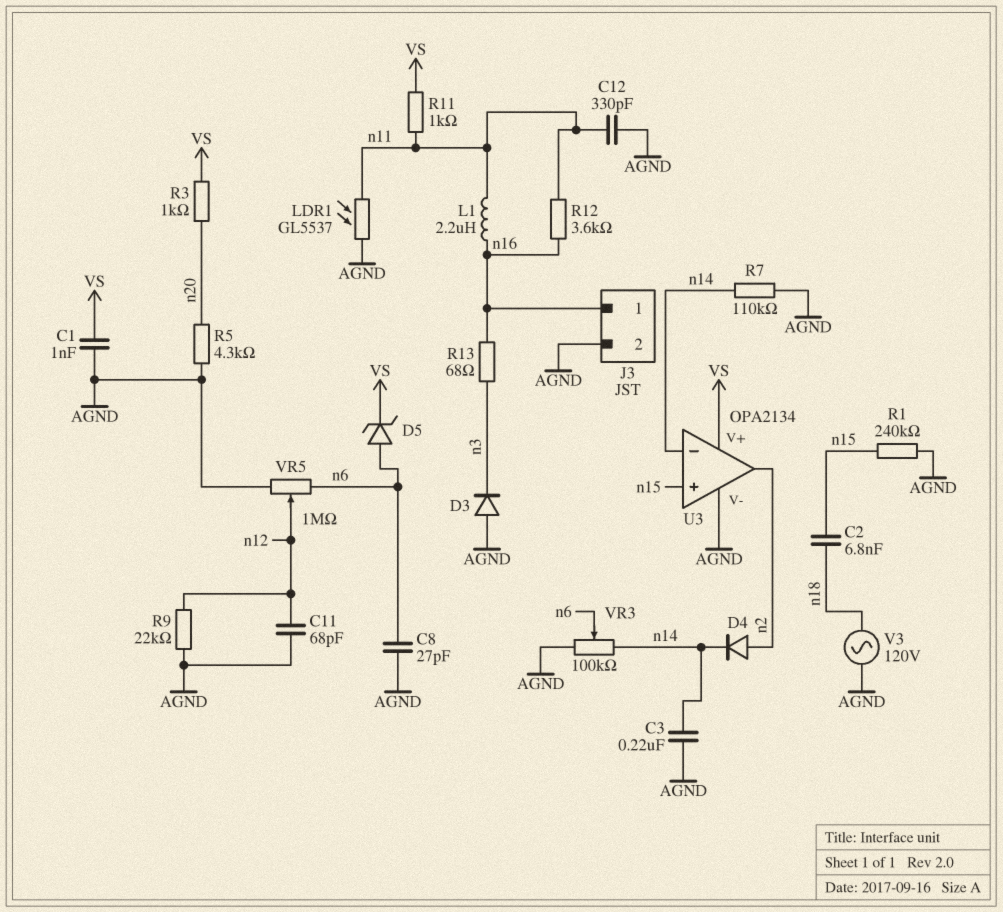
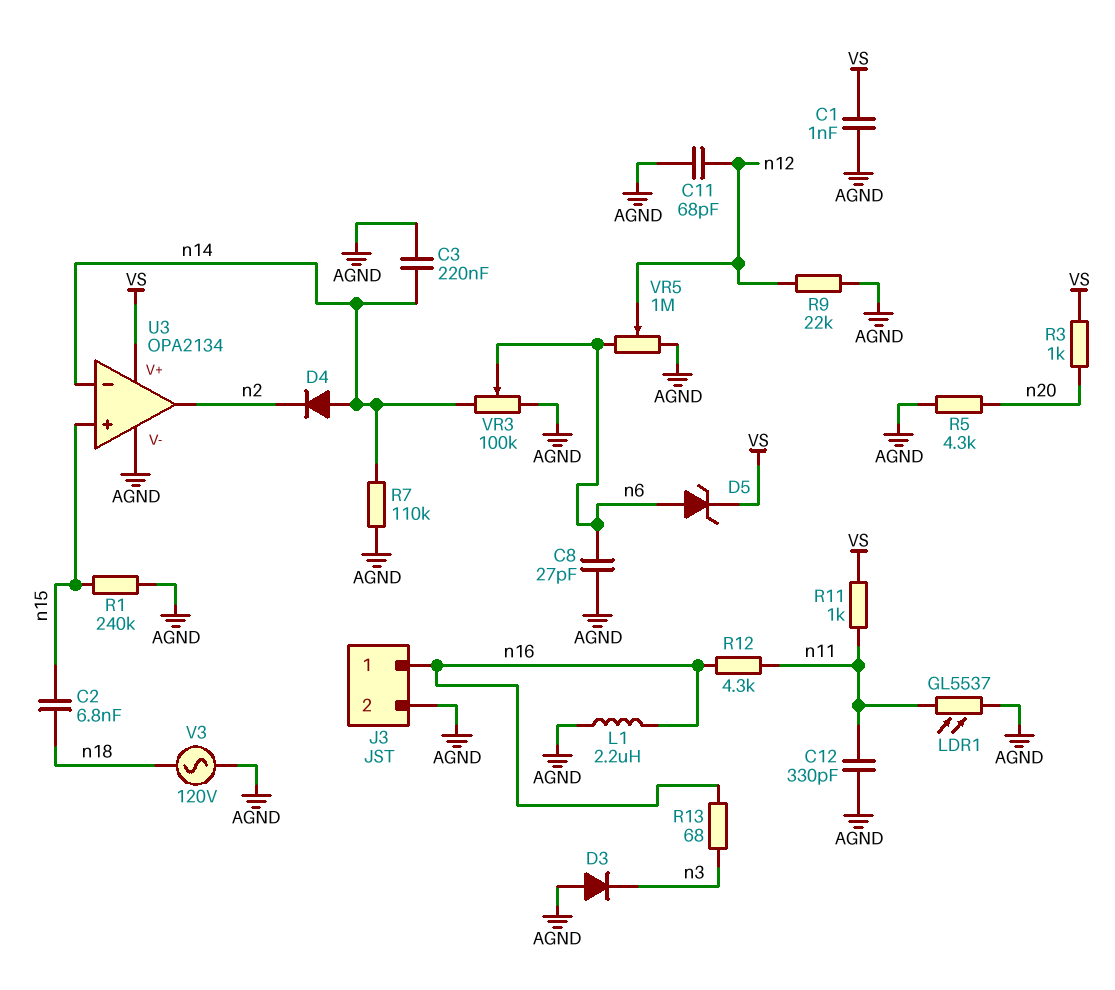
D4: diode (A n2, K n14) -> diode (A n14, K n2)
L1: 2.2uH (n11, n16) -> 2.2uH (AGND, n16)
R12: 3.6k (n11, n16) -> 4.3k (n11, n16)

